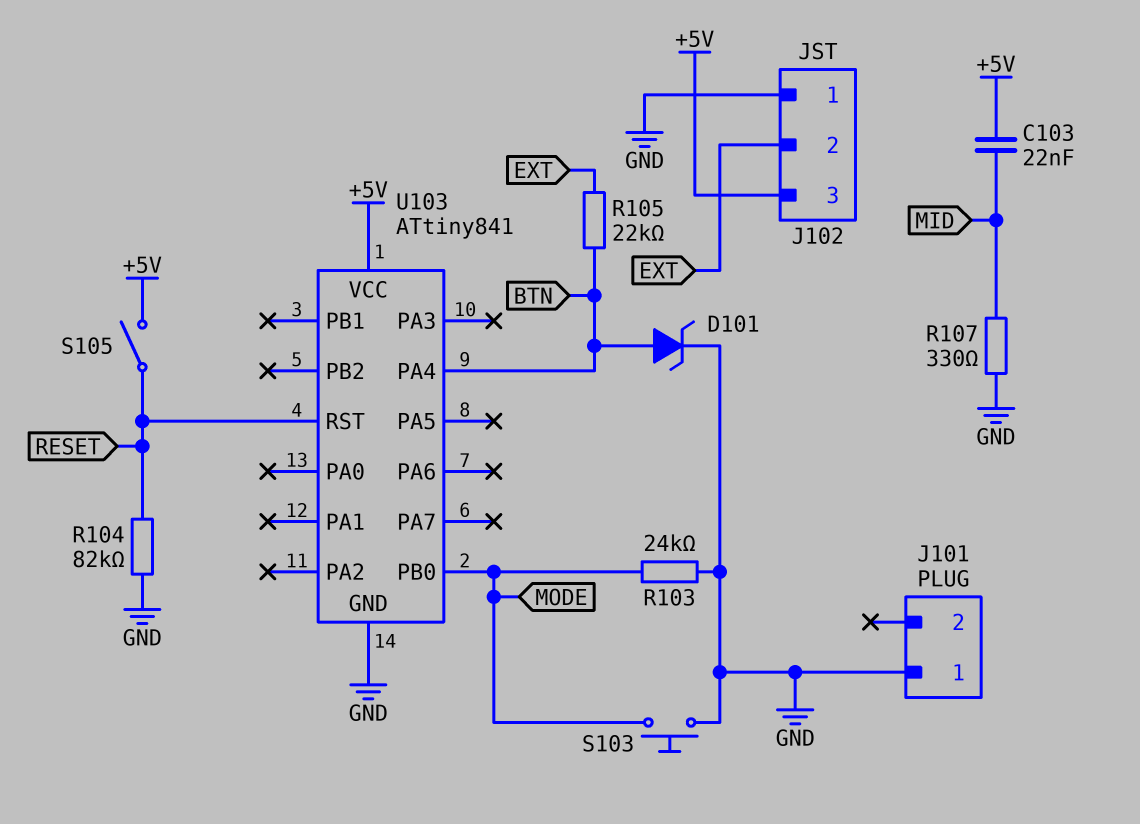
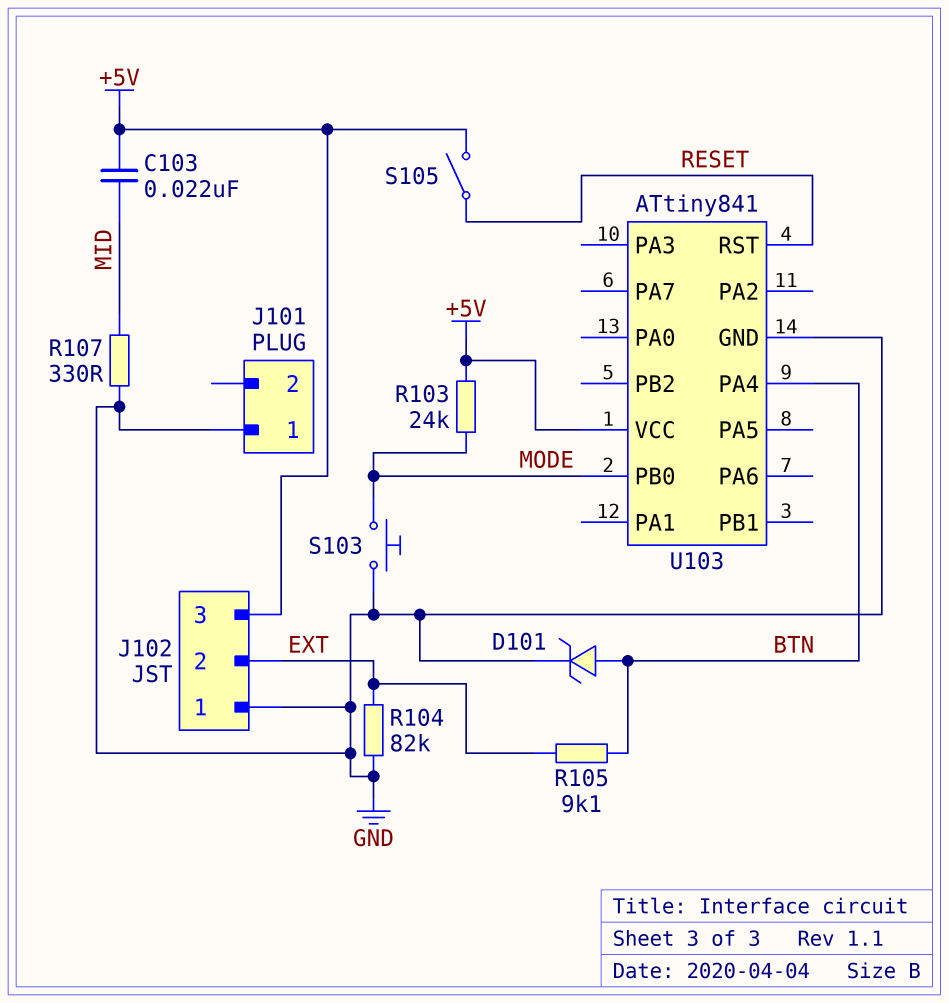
R103: 24k (GND, MODE) -> 24k (+5V, MODE)
R104: 82k (GND, RESET) -> 82k (EXT, GND)
R105: 22k (BTN, EXT) -> 9.1k (BTN, EXT)

